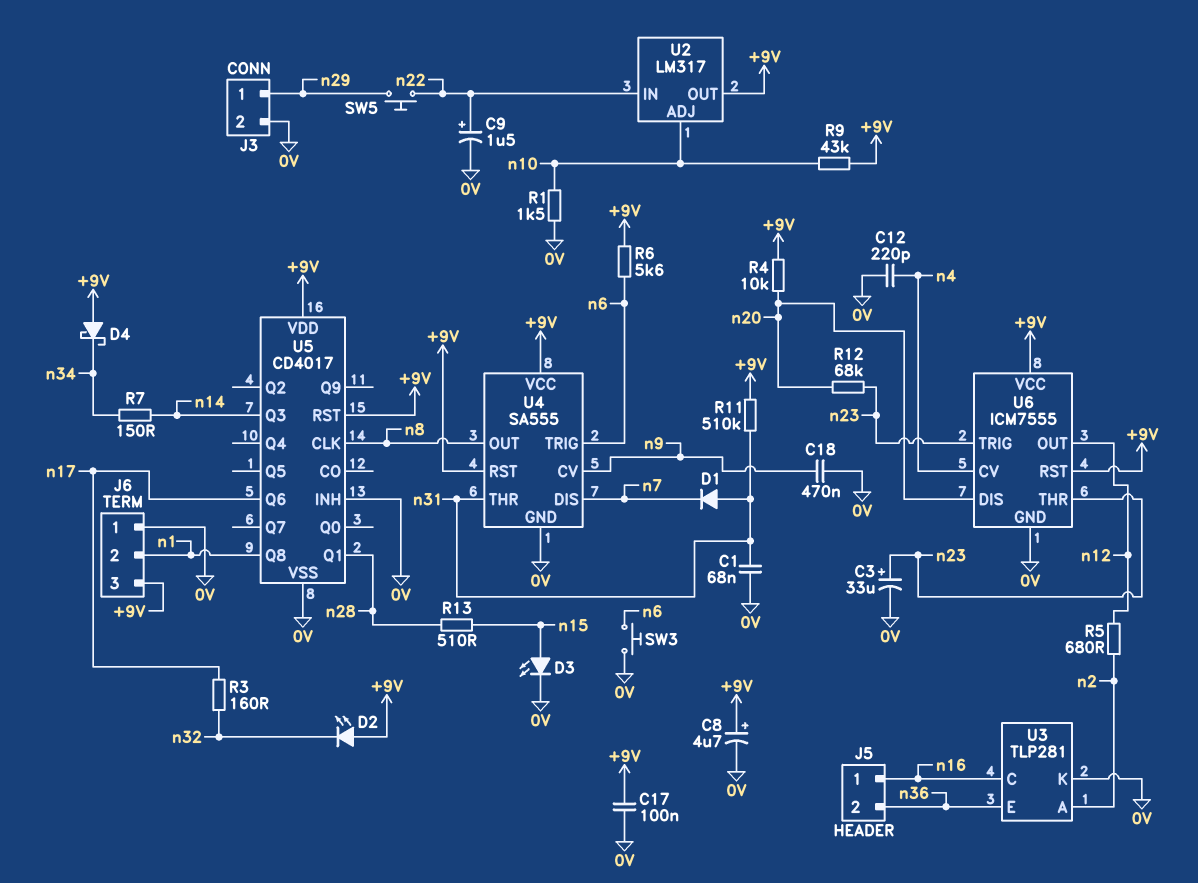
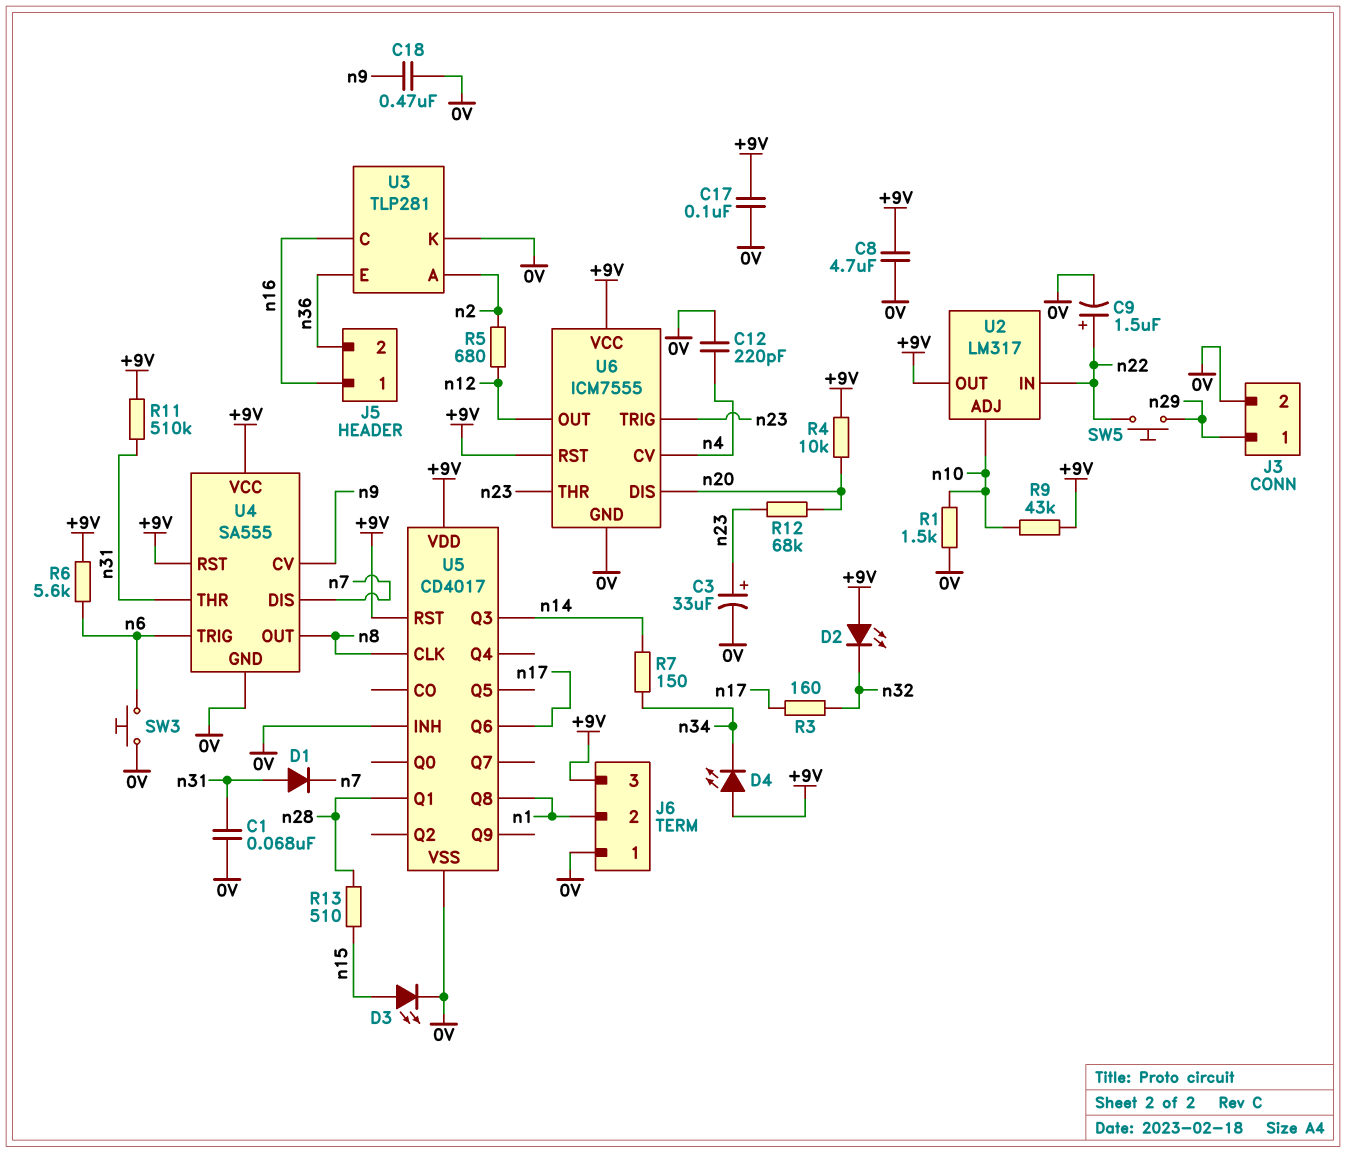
C8: 4.7uF (plus +9V, minus 0V) -> 4.7uF (+9V, 0V)
D4: schottky (A +9V, K n34) -> LED (A +9V, K n34)

